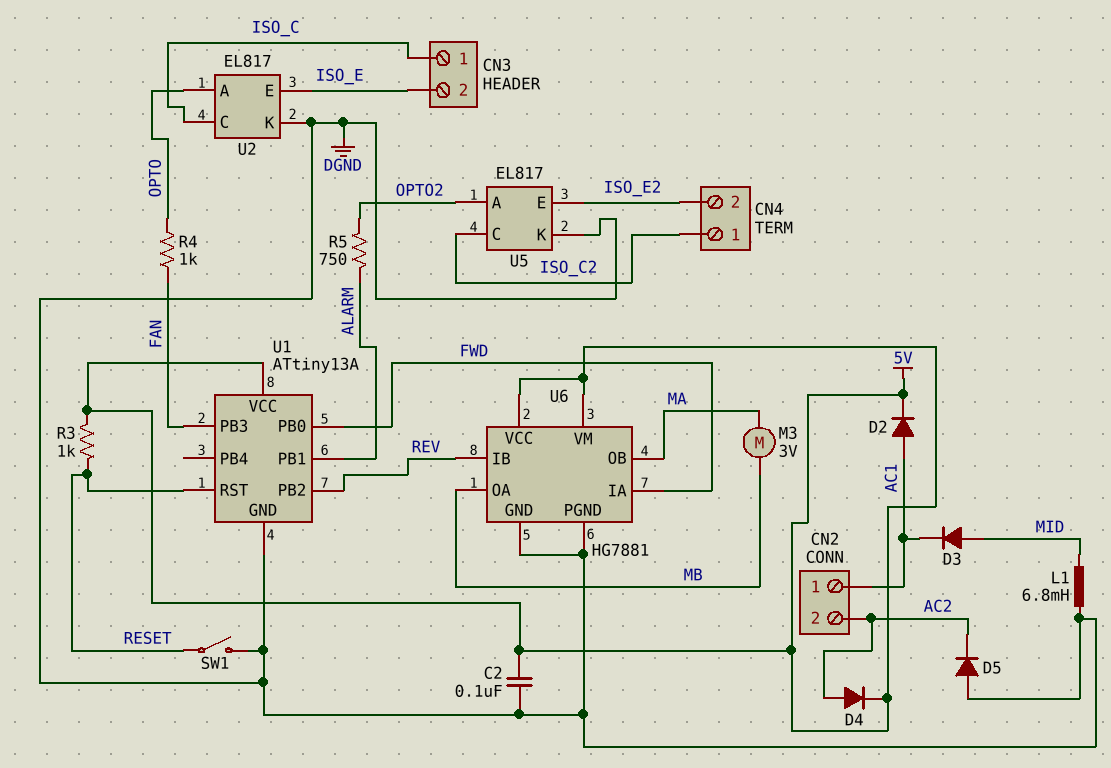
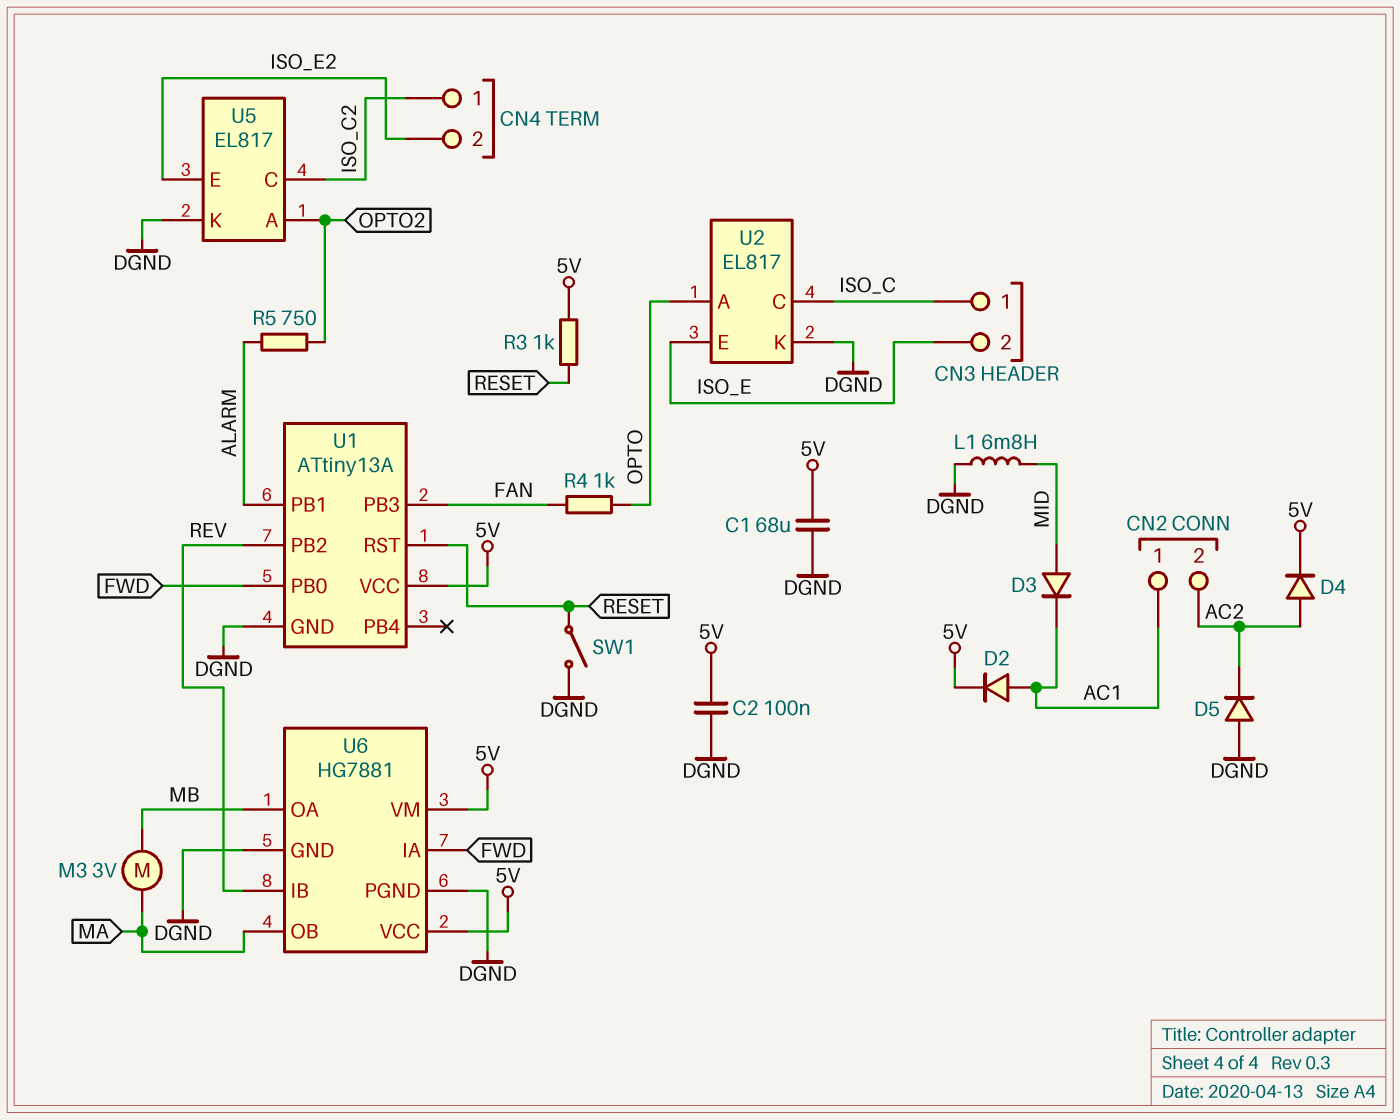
C1: none -> 68uF (5V, DGND)

